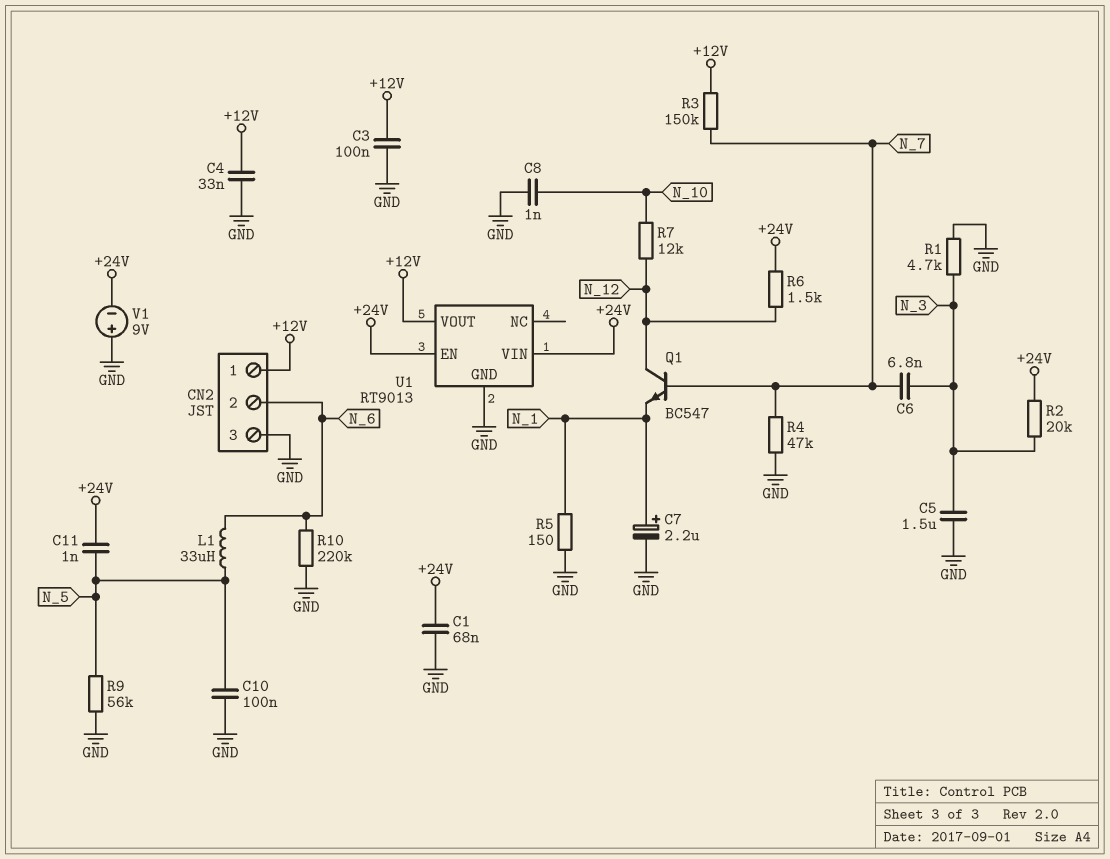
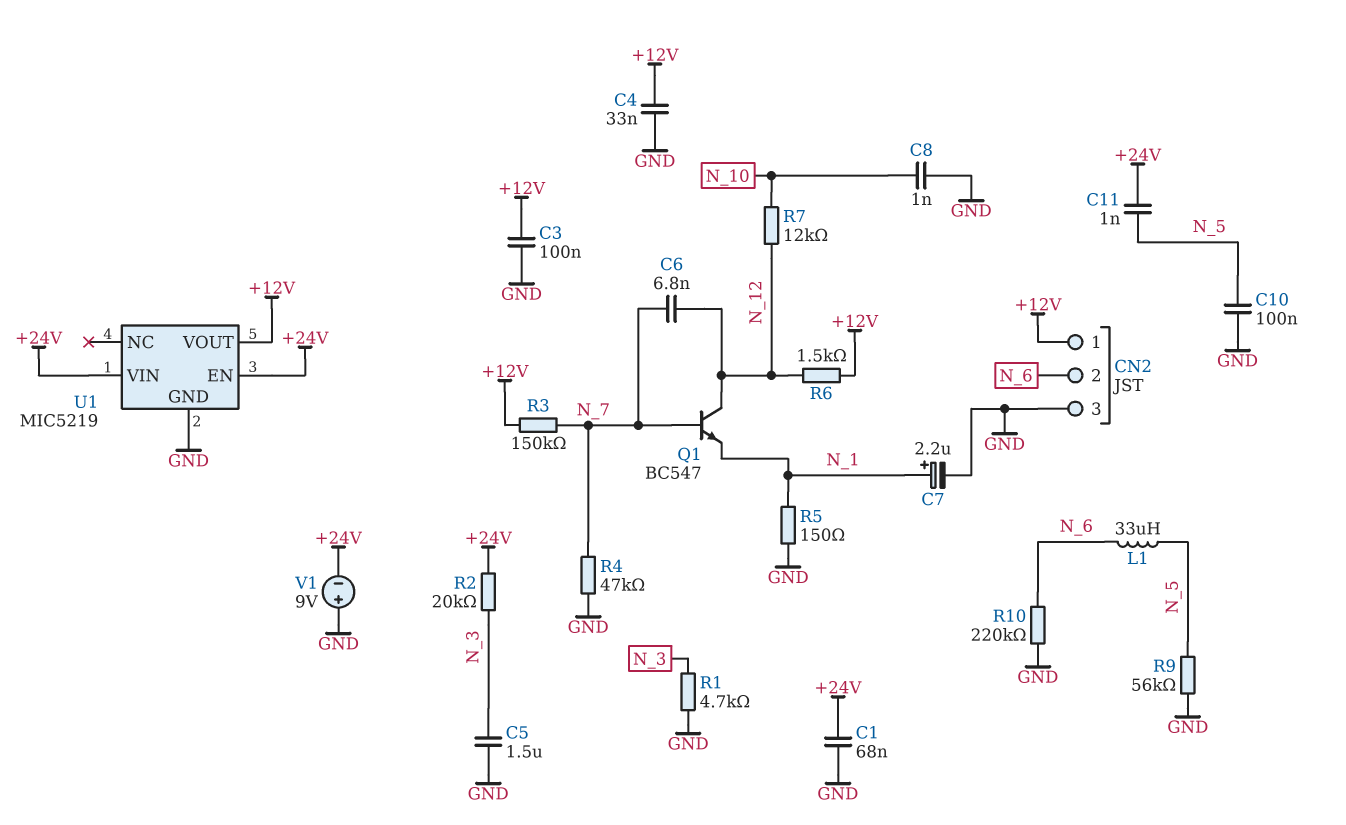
C6: 6.8nF (N_3, N_7) -> 6.8nF (N_7, N_12)
R6: 1.5k (+24V, N_12) -> 1.5k (+12V, N_12)
U1: RT9013 -> MIC5219

